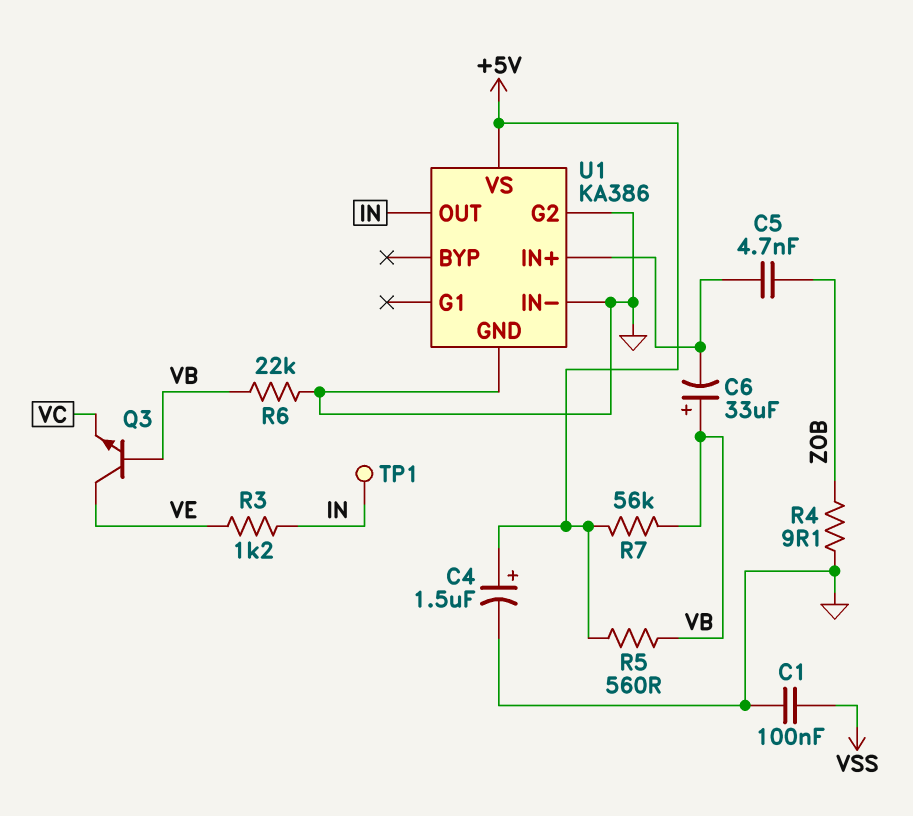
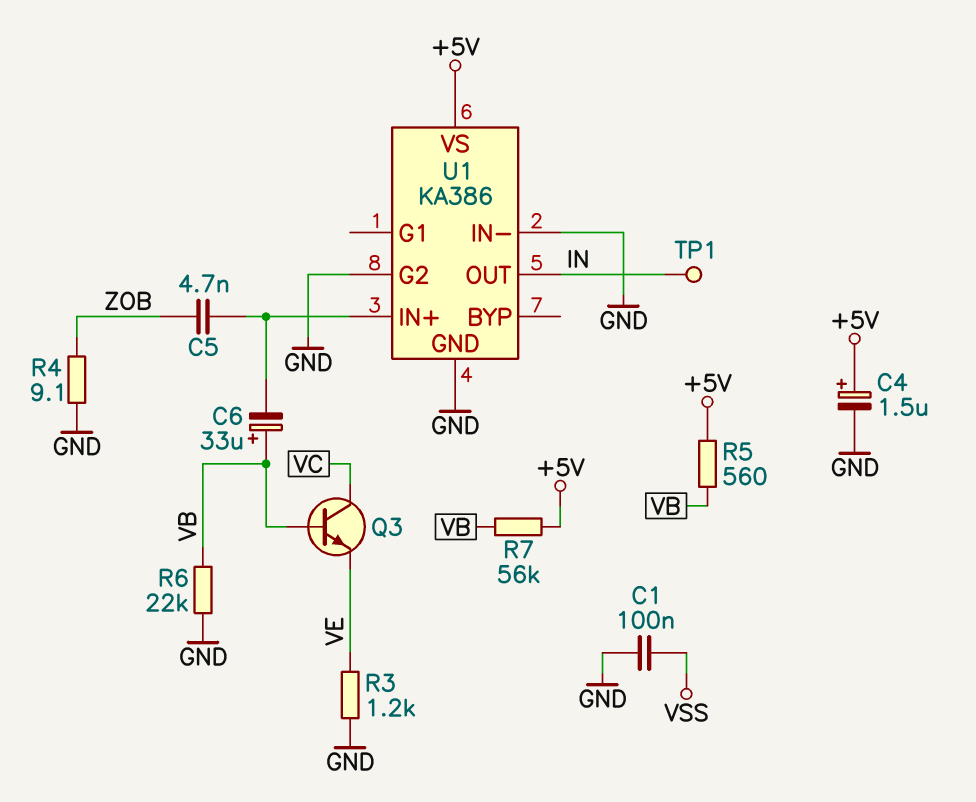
Q3: NPN (B VB, C VE, E VC) -> NPN (B VB, C VC, E VE)
R3: 1.2k (IN, VE) -> 1.2k (GND, VE)

